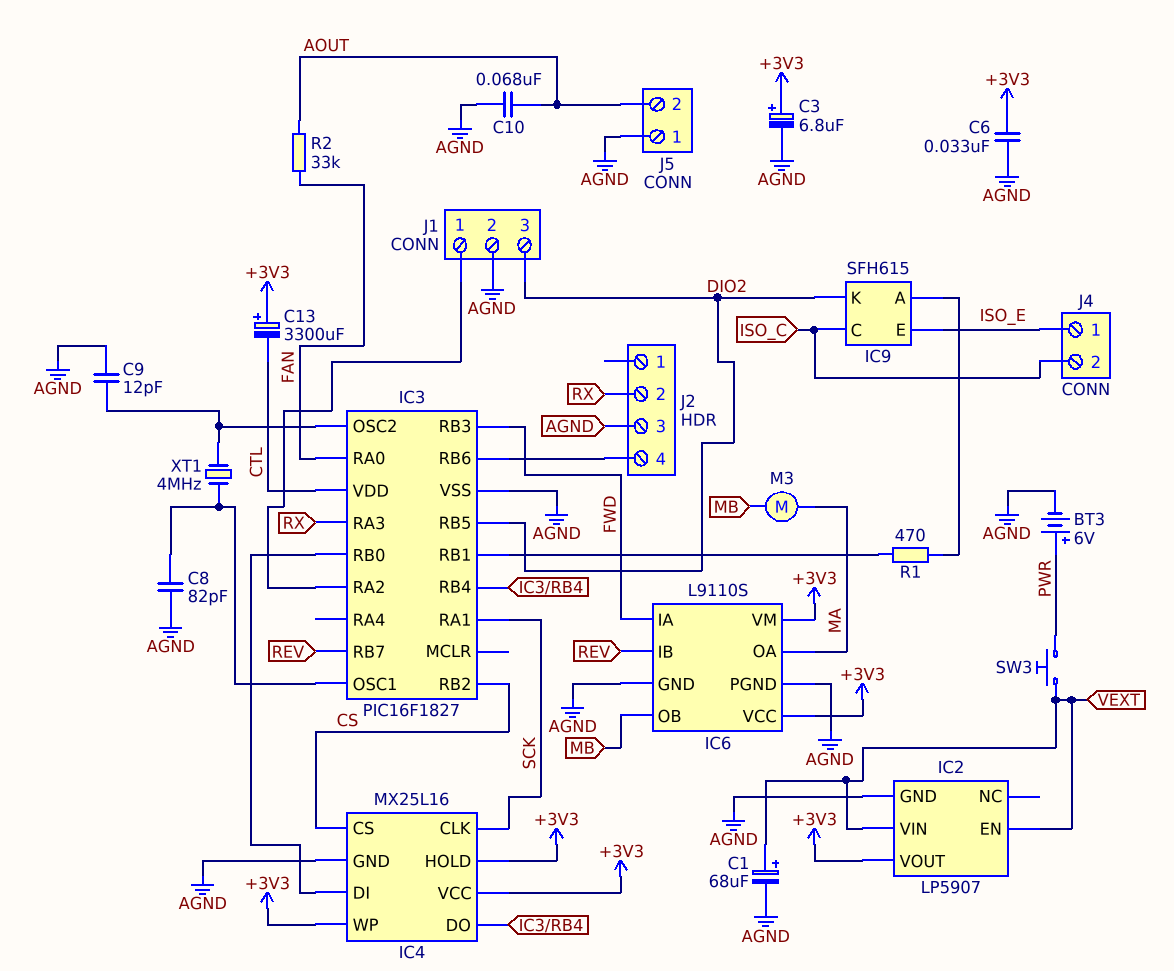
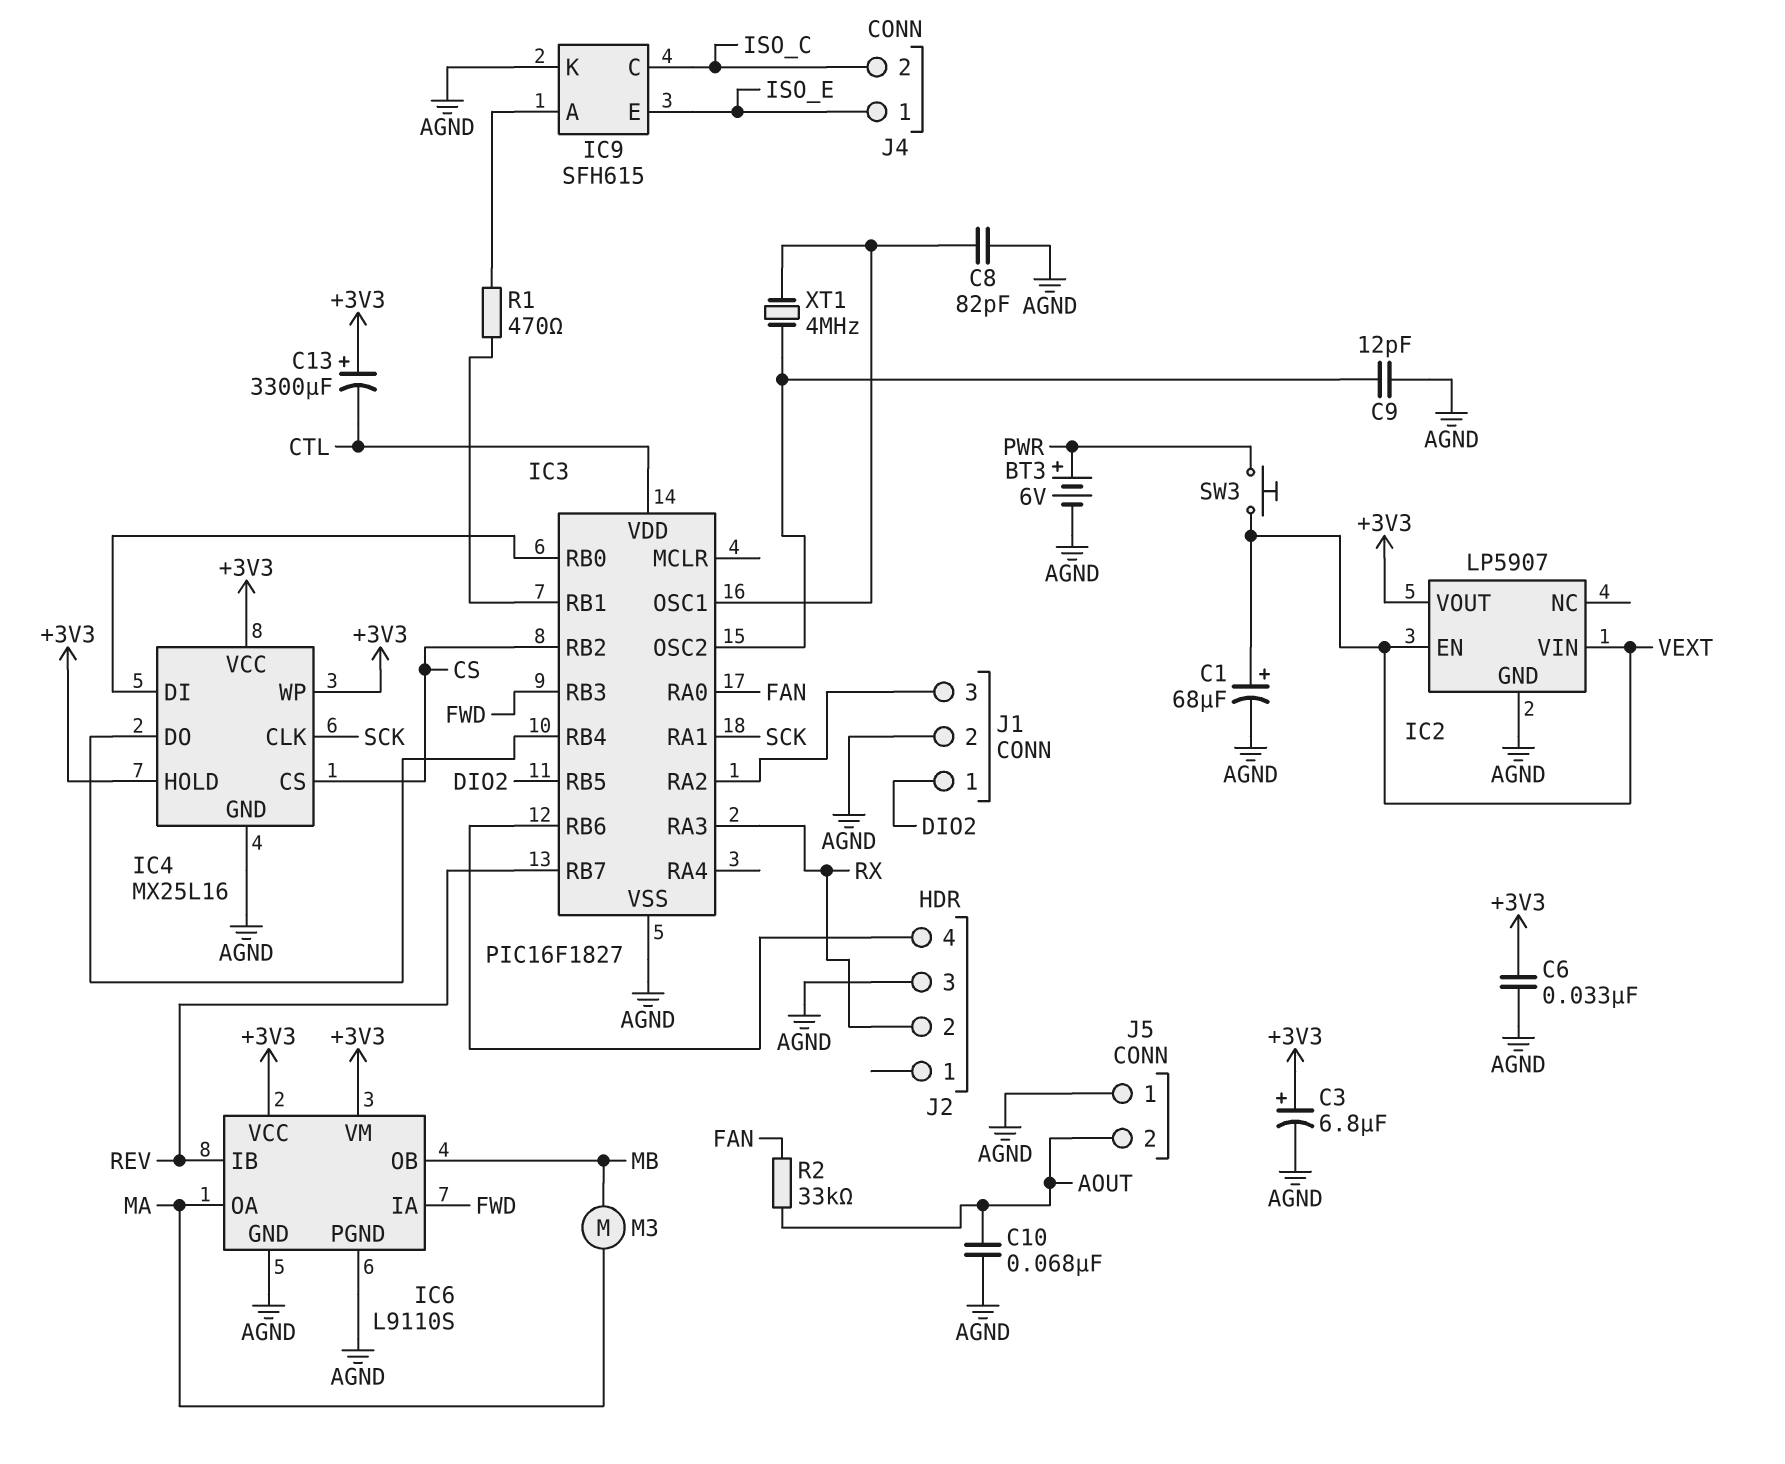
IC9 pin K: DIO2 -> AGND
J1 pin 1: IC3/RA2 -> DIO2
J1 pin 3: DIO2 -> IC3/RA2

